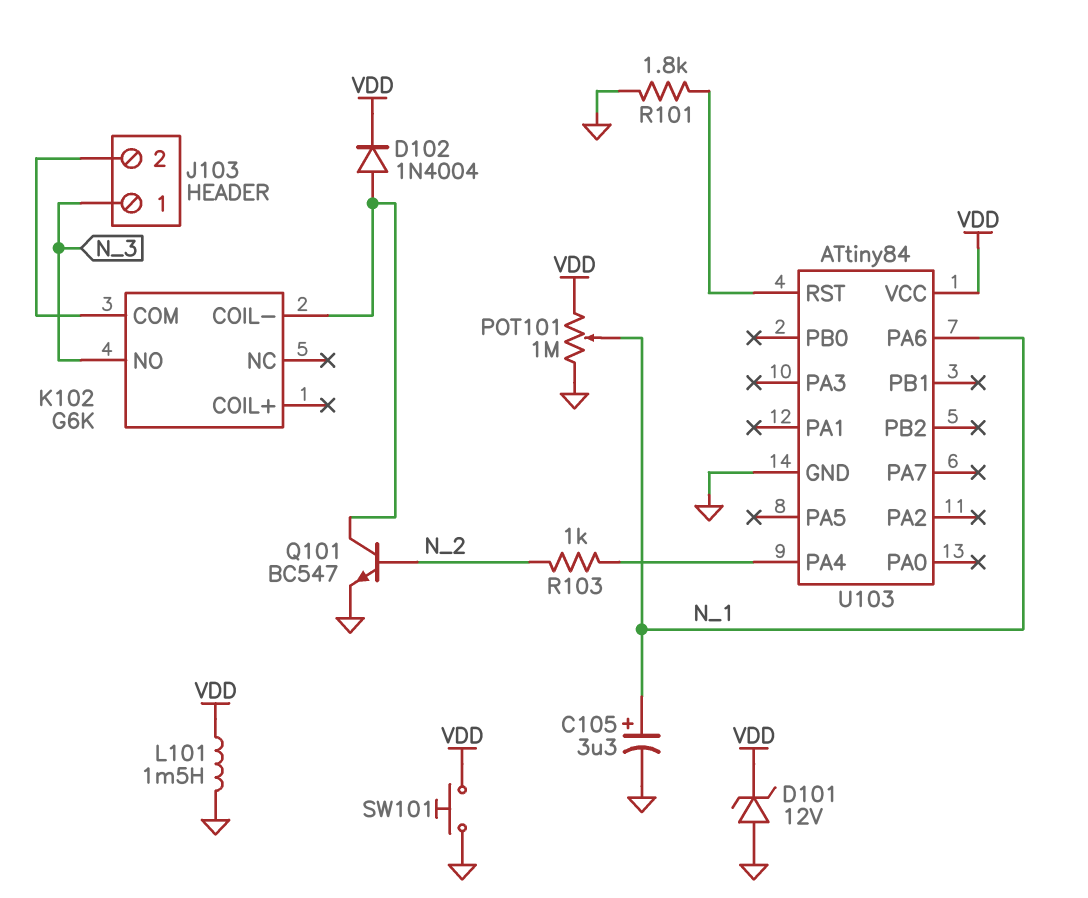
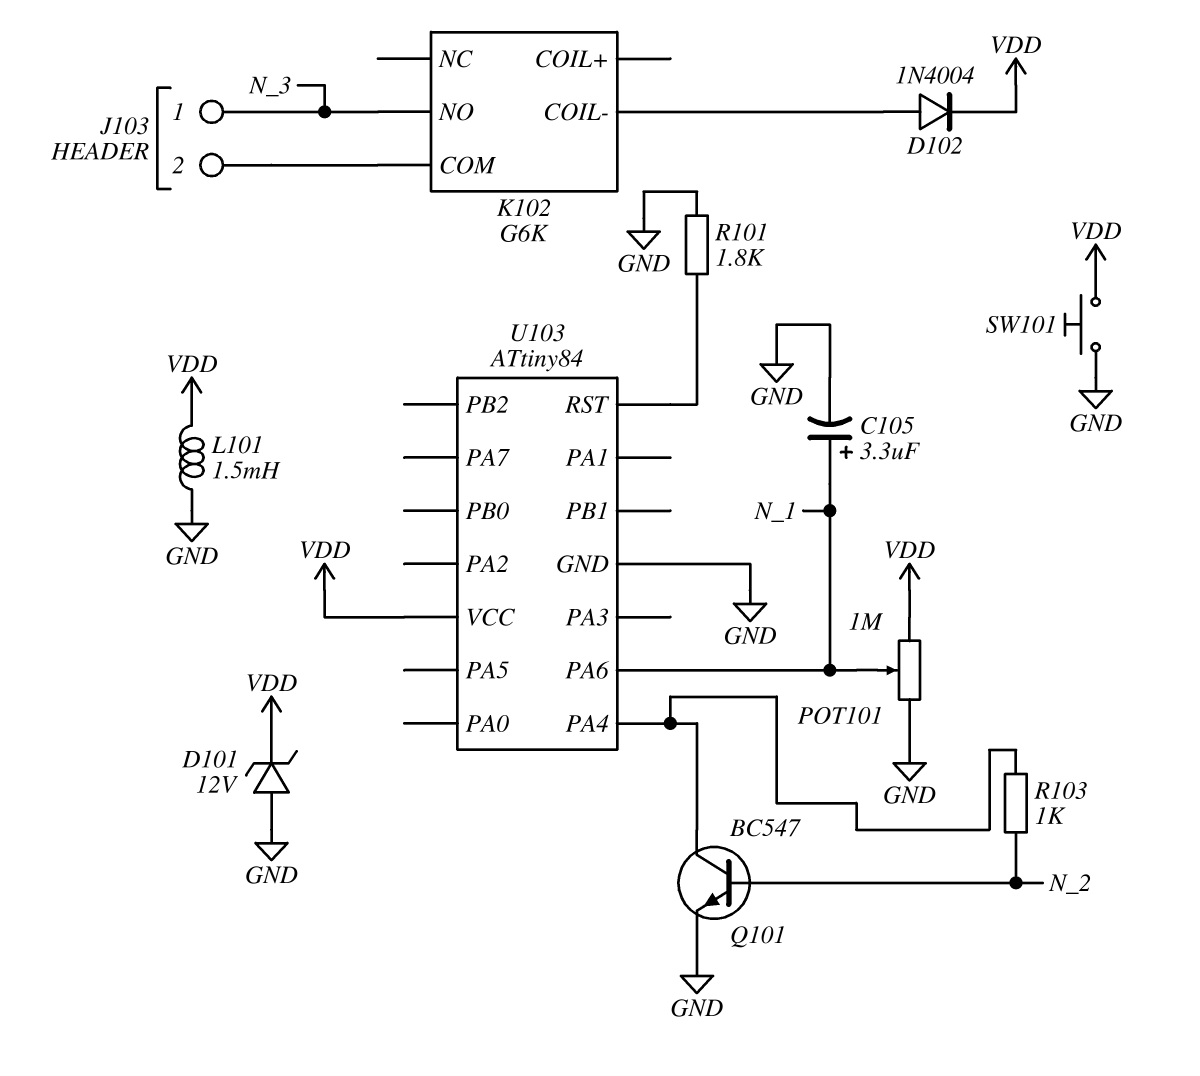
Q101: NPN BC547 (B N_2, C K102/COIL-, E GND) -> NPN BC547 (B N_2, C U103/PA4, E GND)

